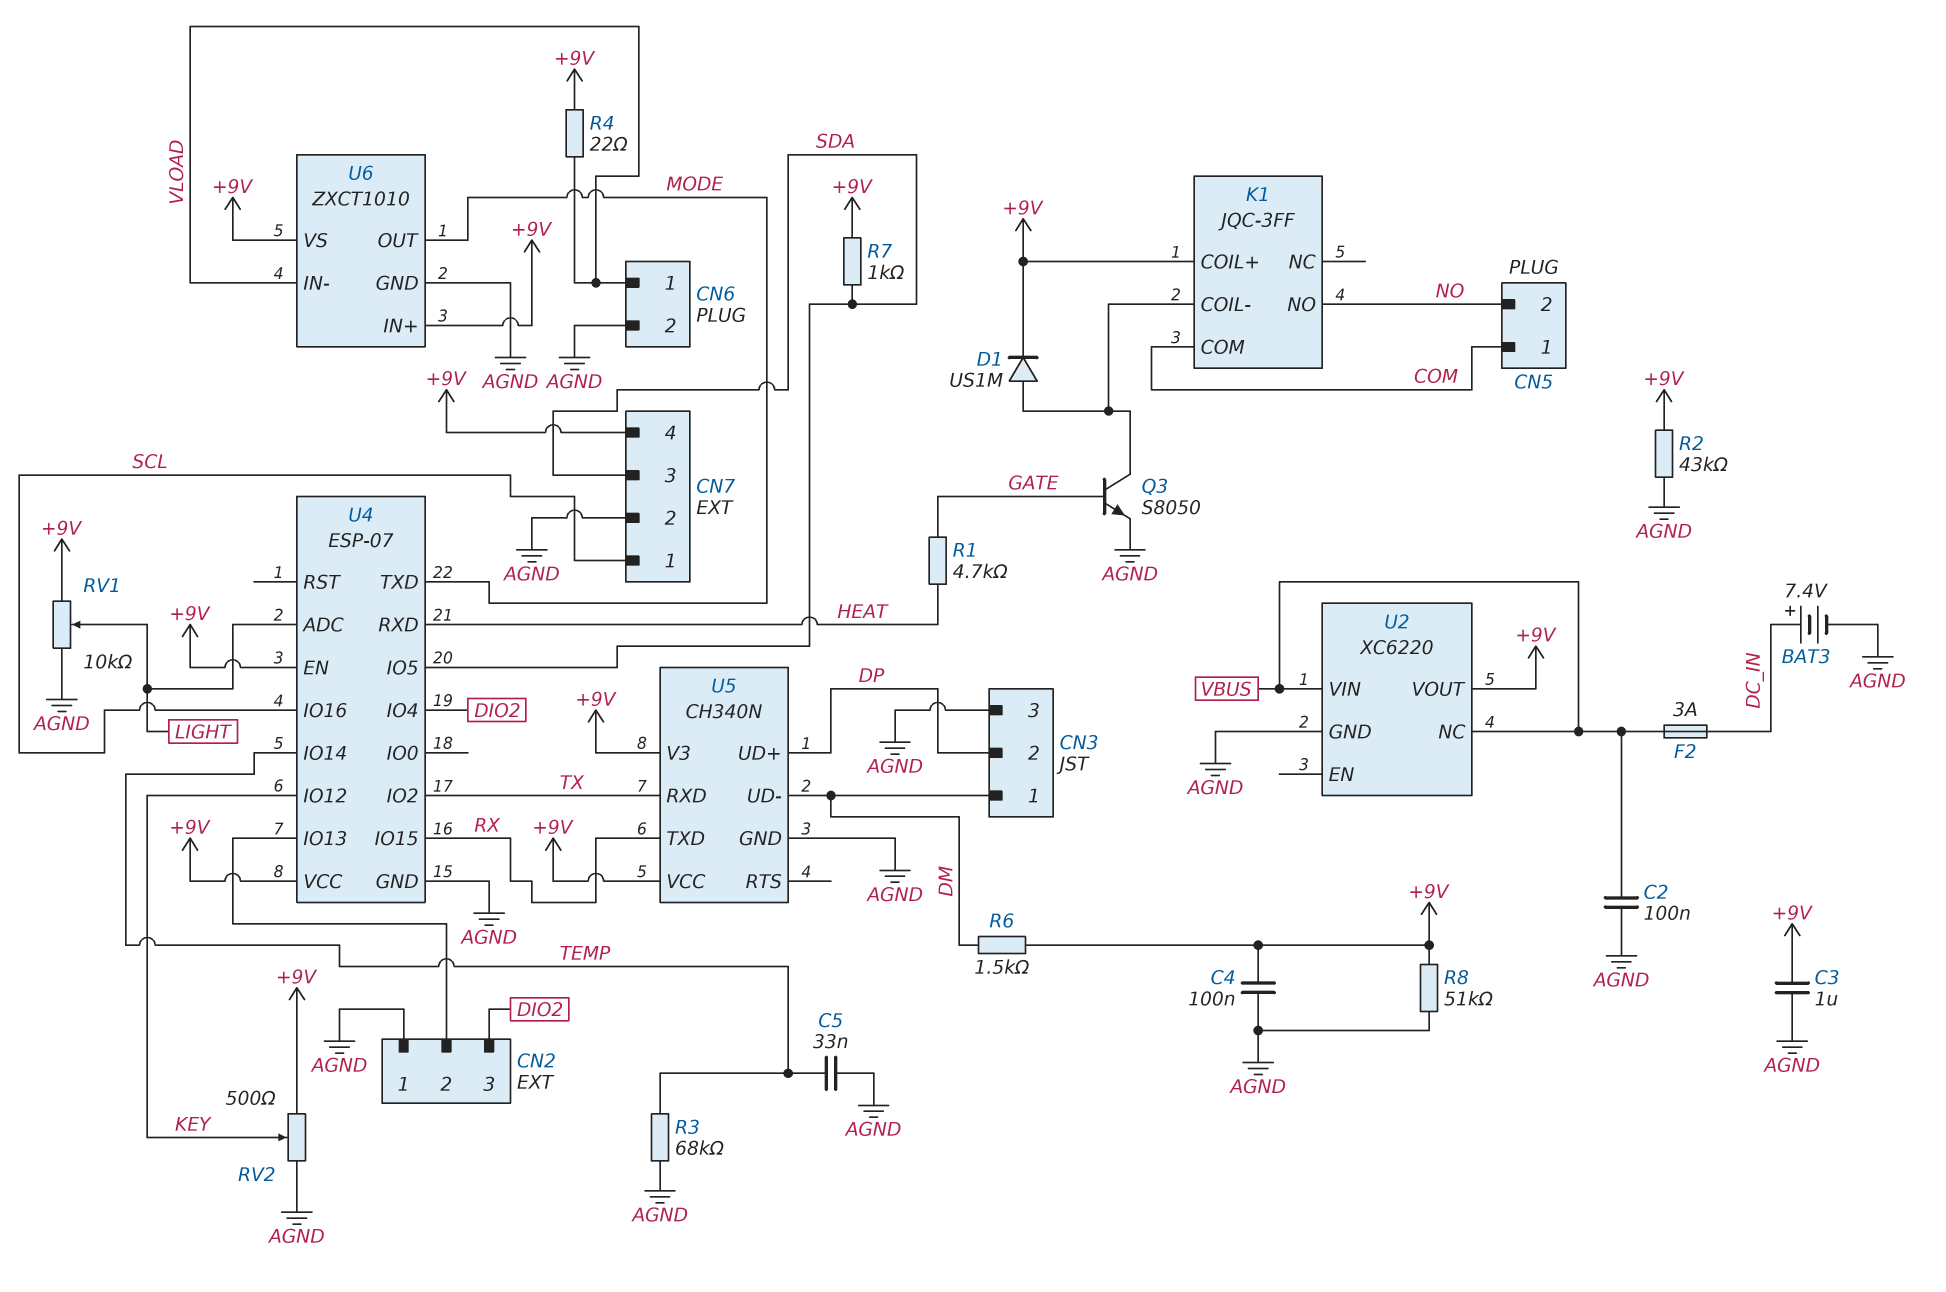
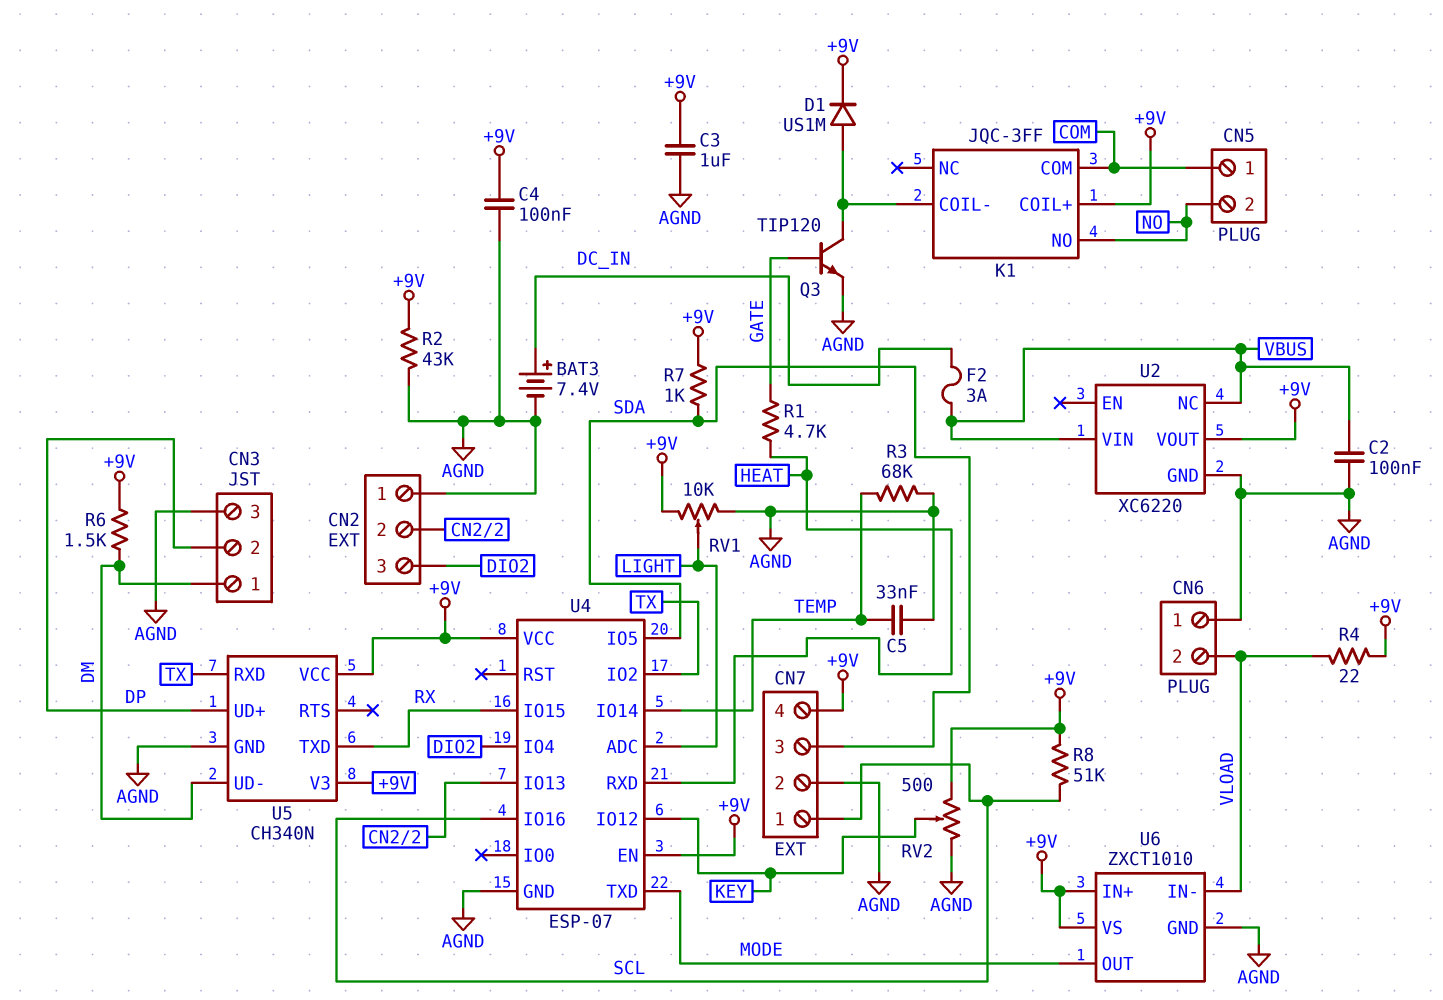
CN6 pin 1: VLOAD -> AGND
CN6 pin 2: AGND -> VLOAD
Q3: NPN S8050 (B GATE, C K1/COIL-, E AGND) -> NPN TIP120 (B GATE, C K1/COIL-, E AGND)
R8: 51k (+9V, AGND) -> 51k (+9V, SCL)

